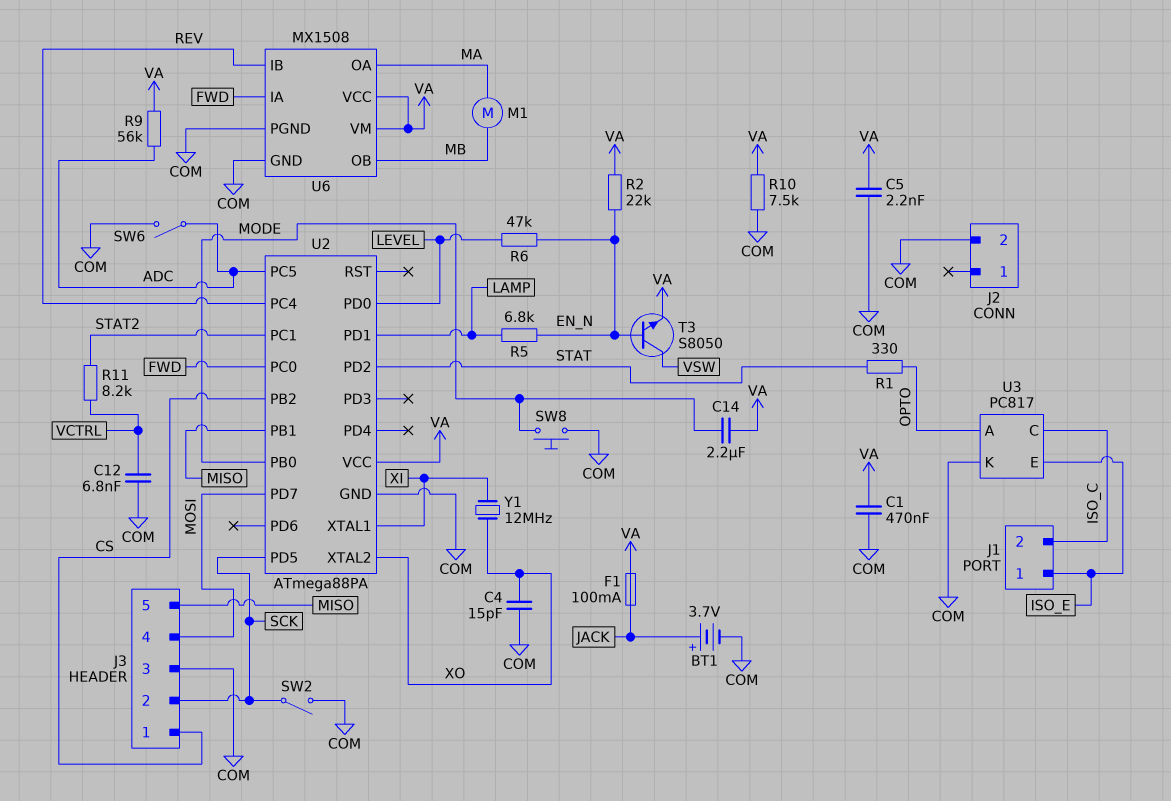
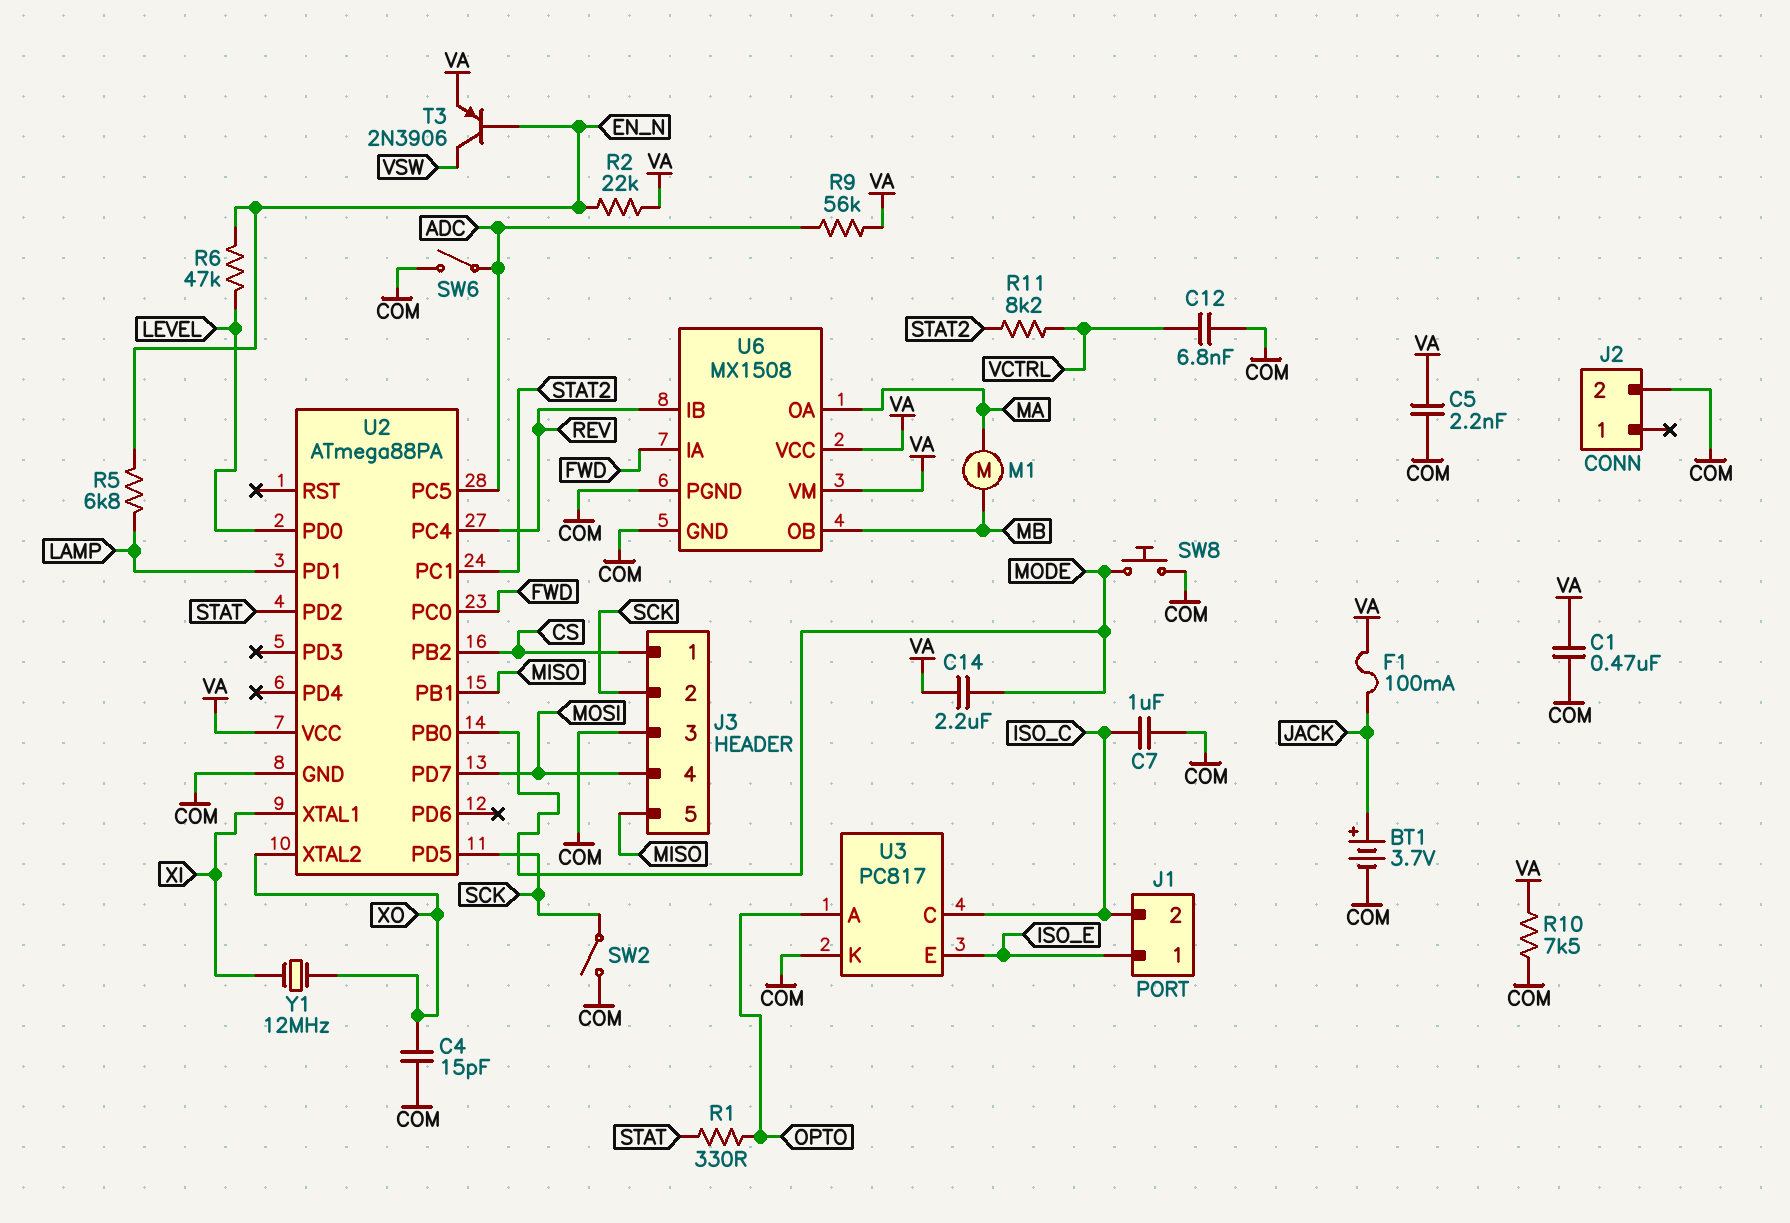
C7: none -> 1uF (COM, ISO_C)
T3: NPN S8050 (B EN_N, C VSW, E VA) -> PNP 2N3906 (B EN_N, C VSW, E VA)

